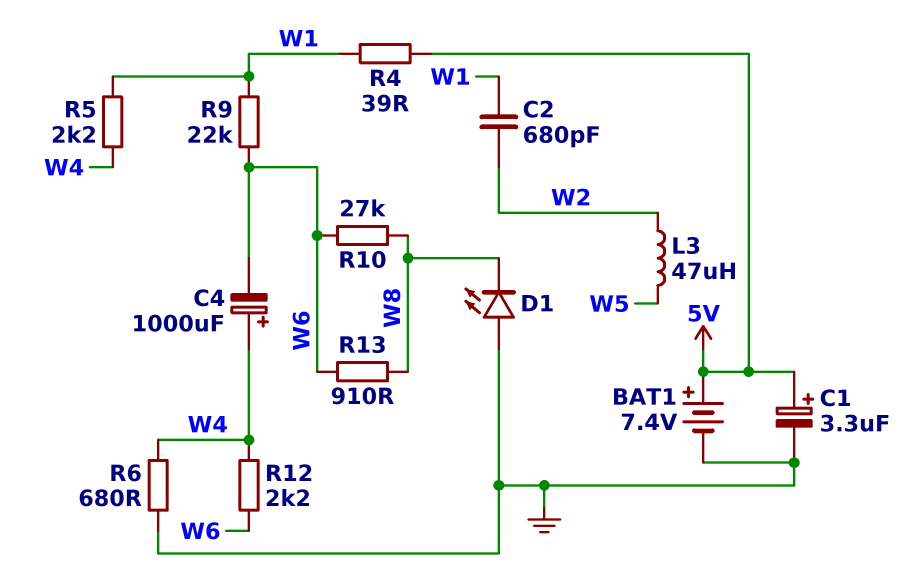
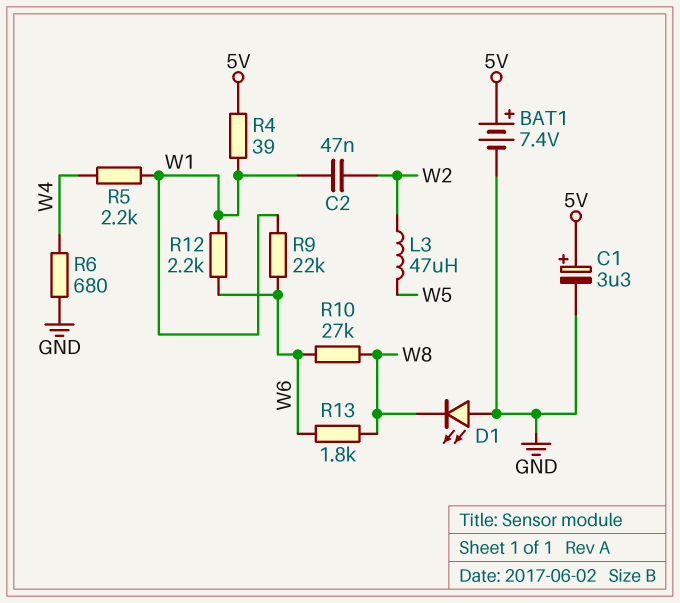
C2: 680pF (W1, W2) -> 47nF (W1, W2)
C4: 1000uF (plus W4, minus W6) -> none
R12: 2.2k (W4, W6) -> 2.2k (W1, W6)
R13: 910 (W6, W8) -> 1.8k (W6, W8)

